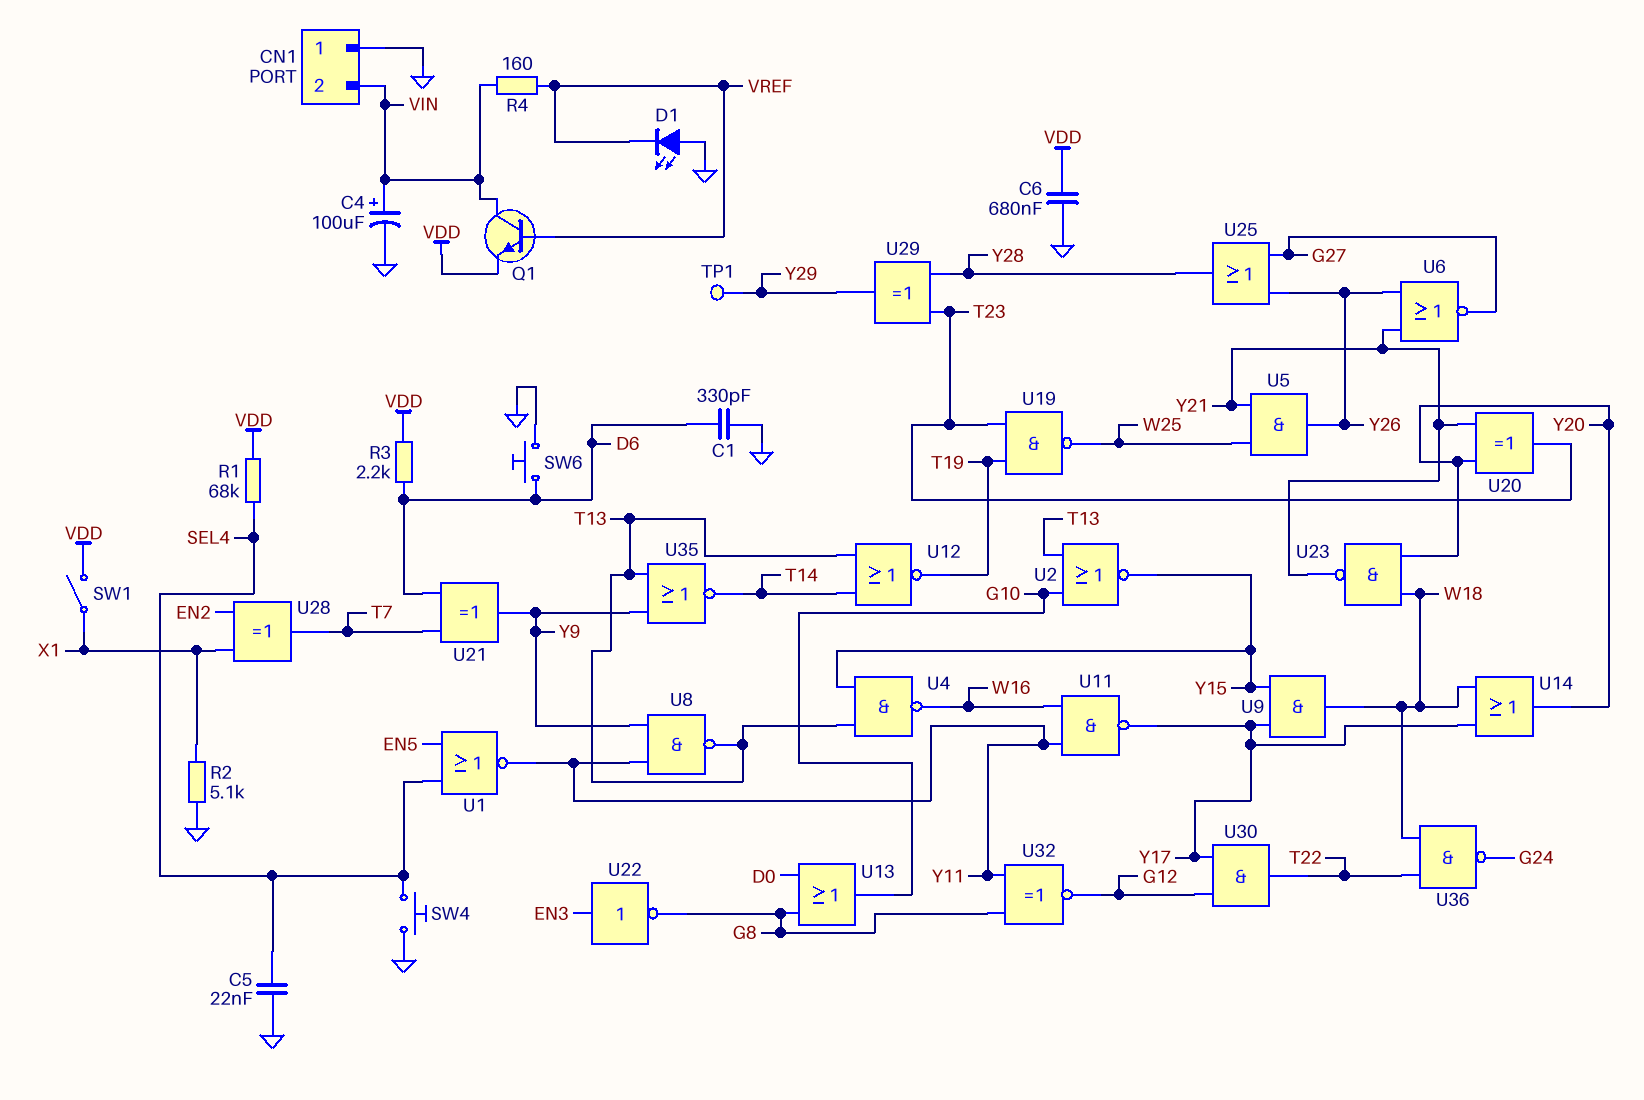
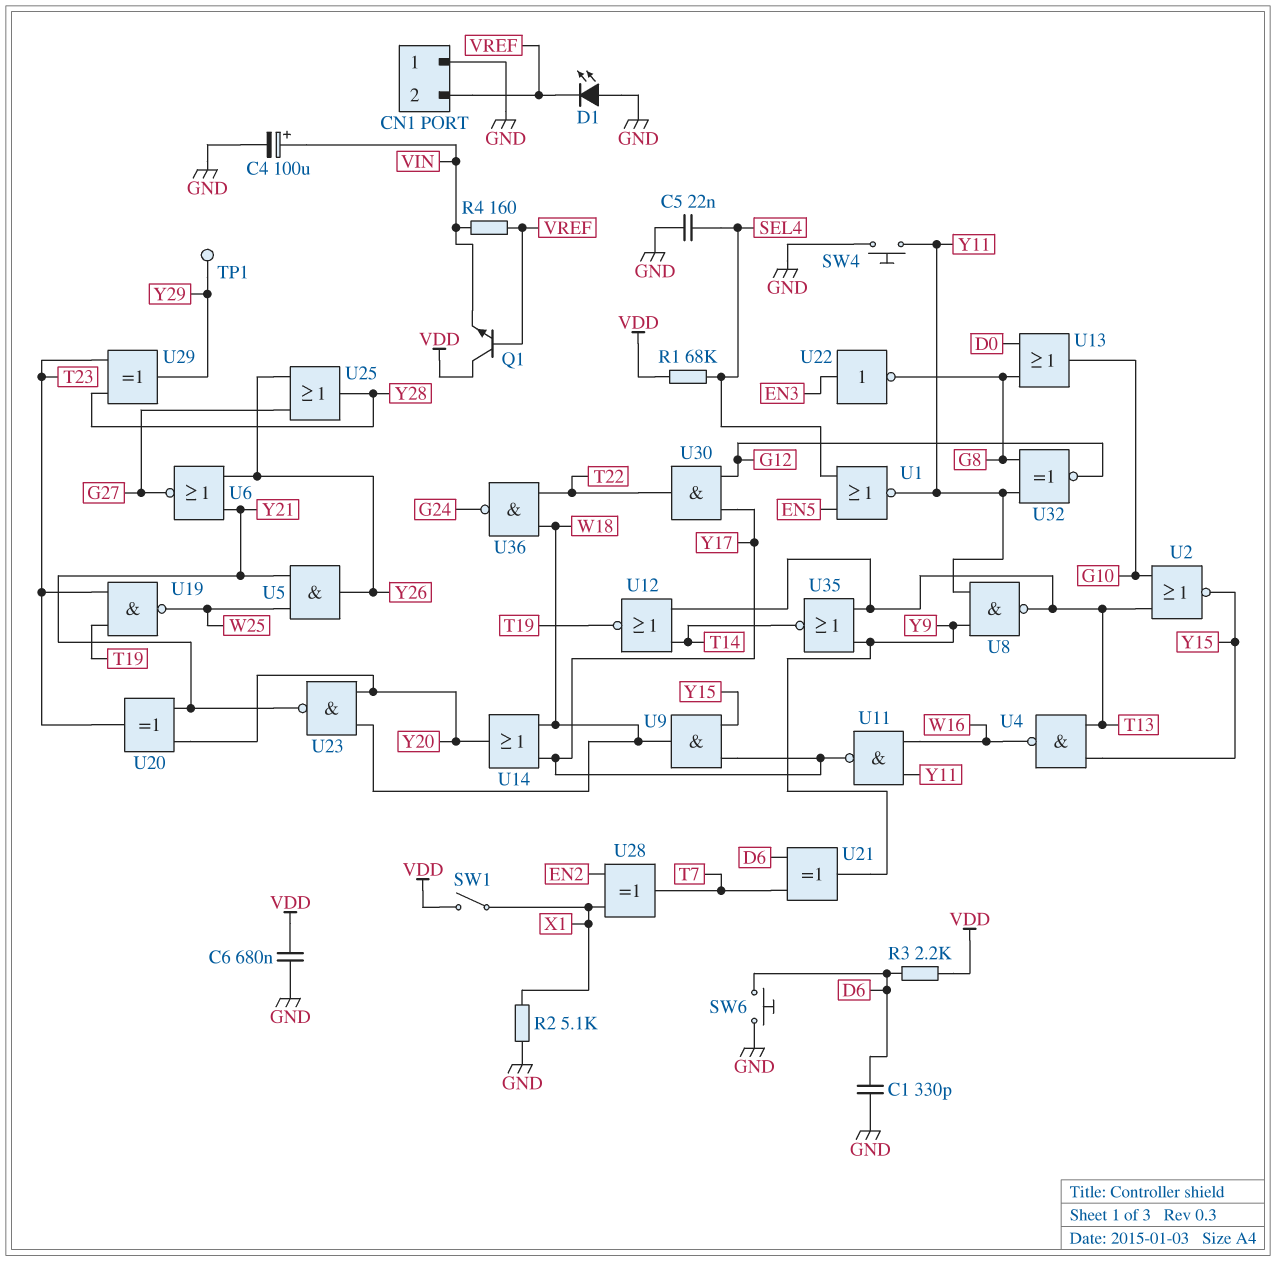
CN1 pin 2: VIN -> VREF
Q1: NPN (B VREF, C VIN, E VDD) -> NPN (B VREF, C VDD, E VIN)
SW4: button (GND, SEL4) -> button (GND, Y11)

